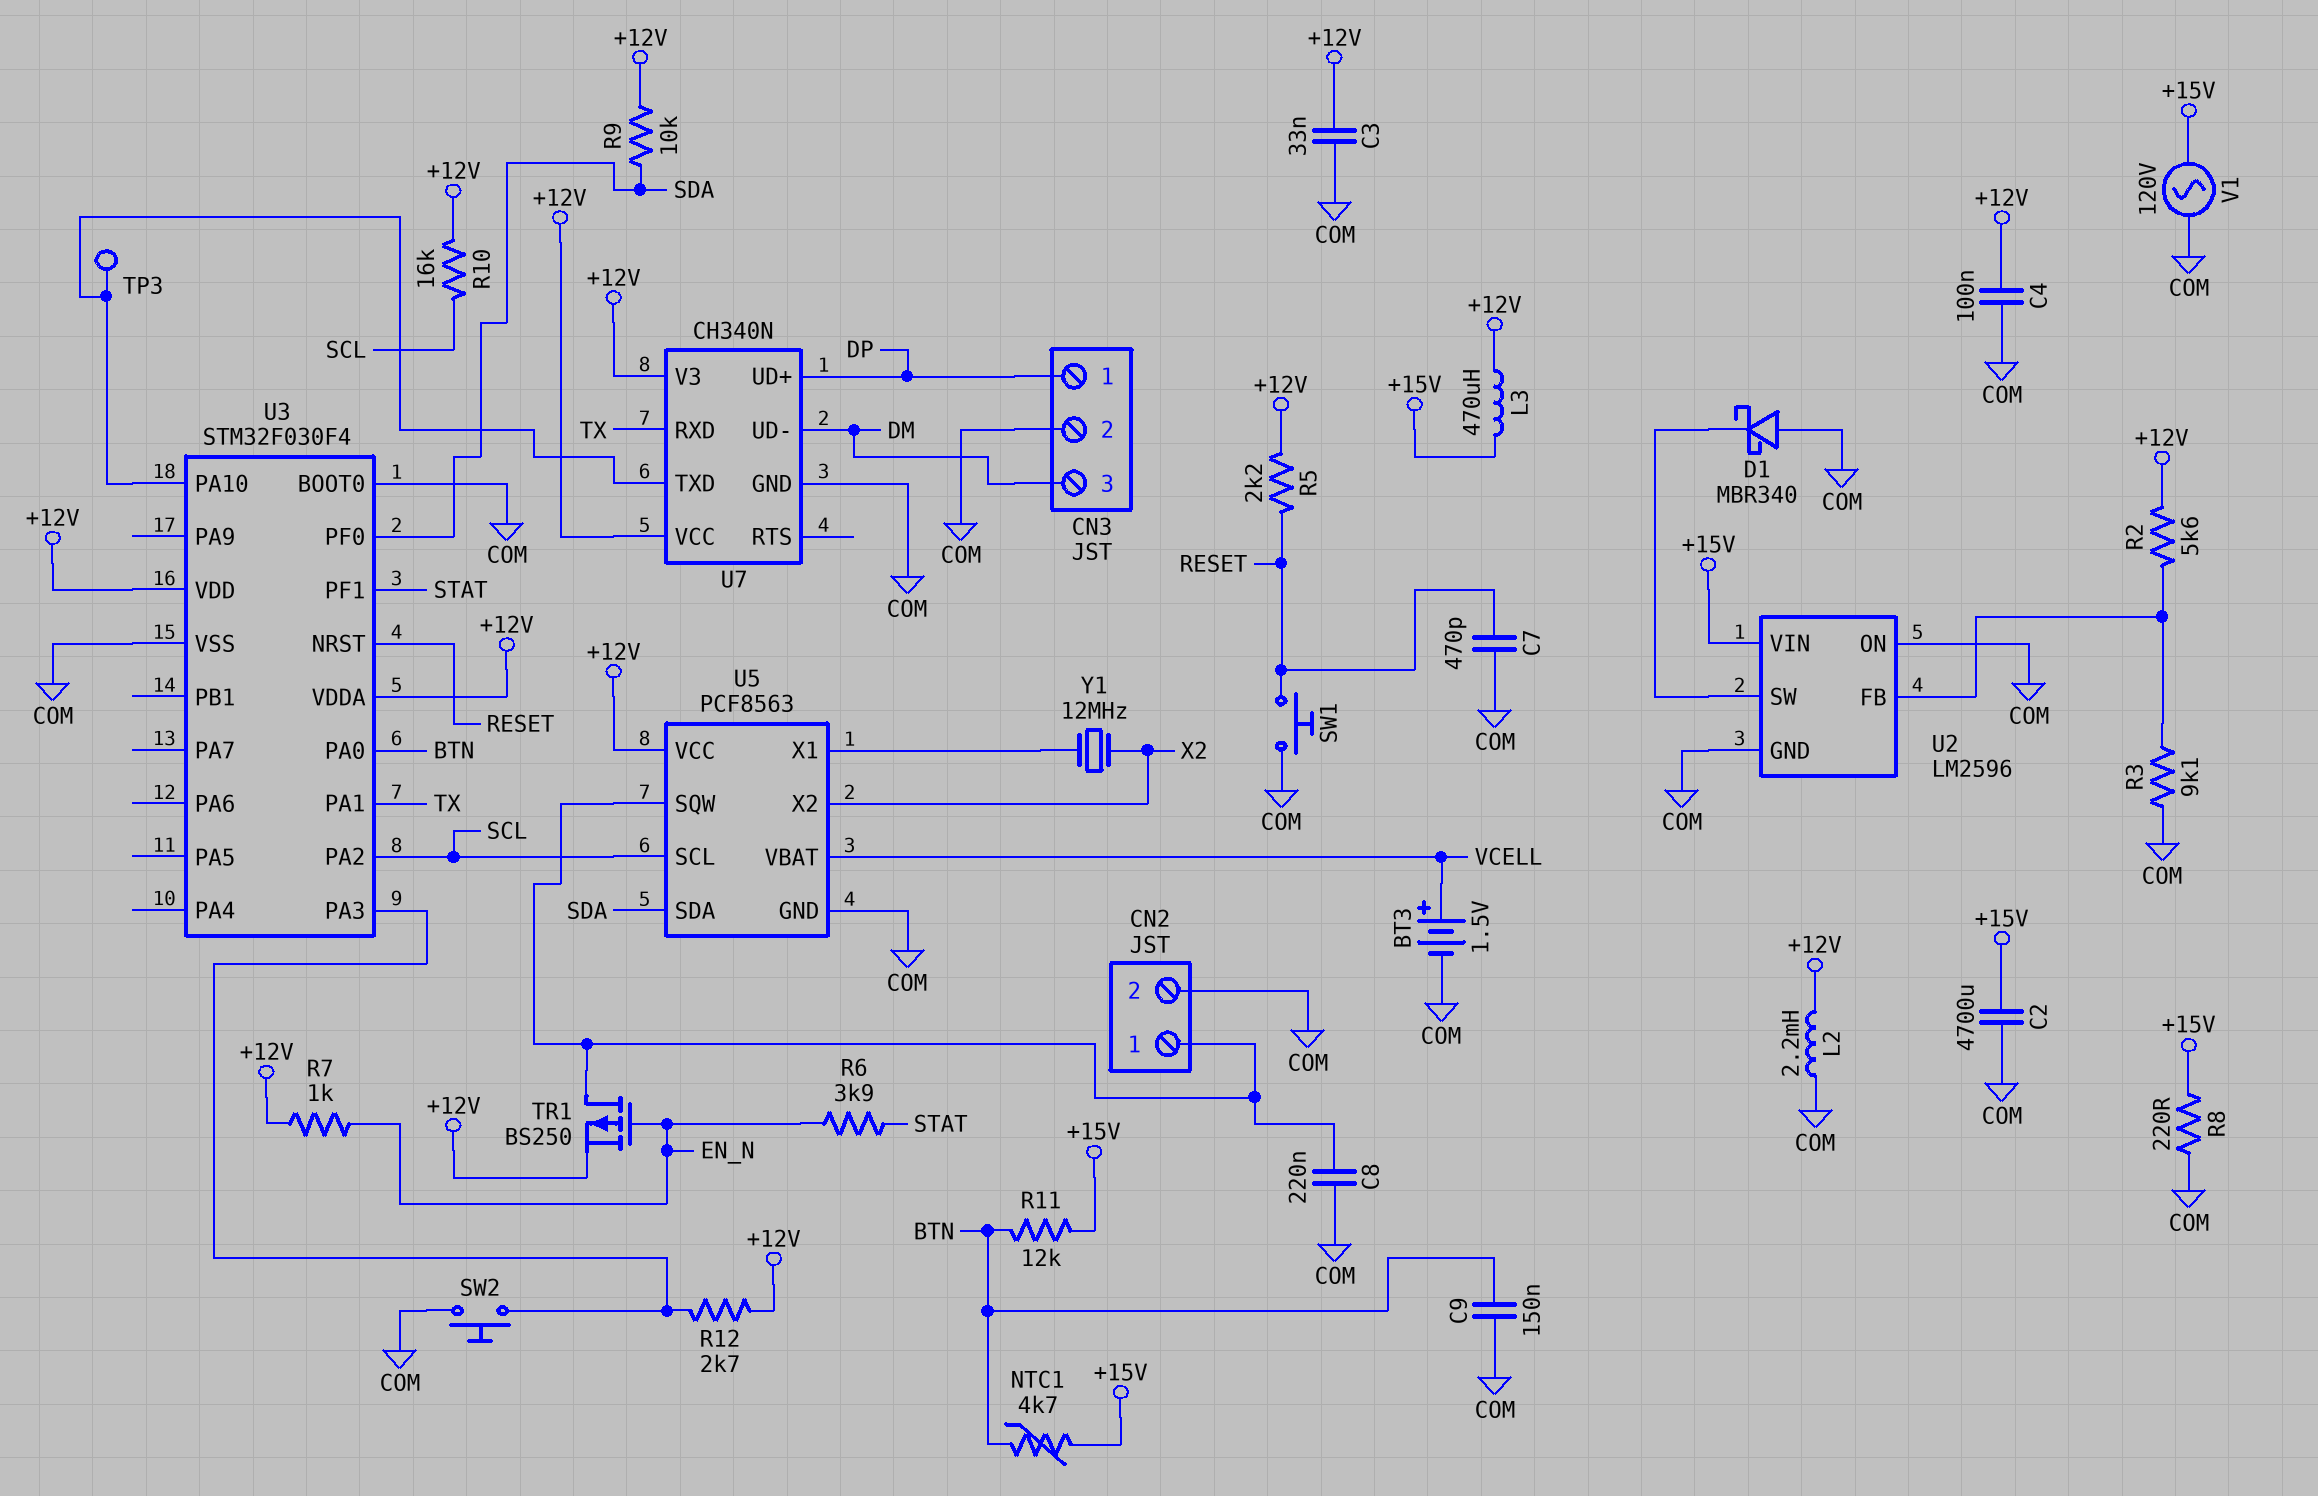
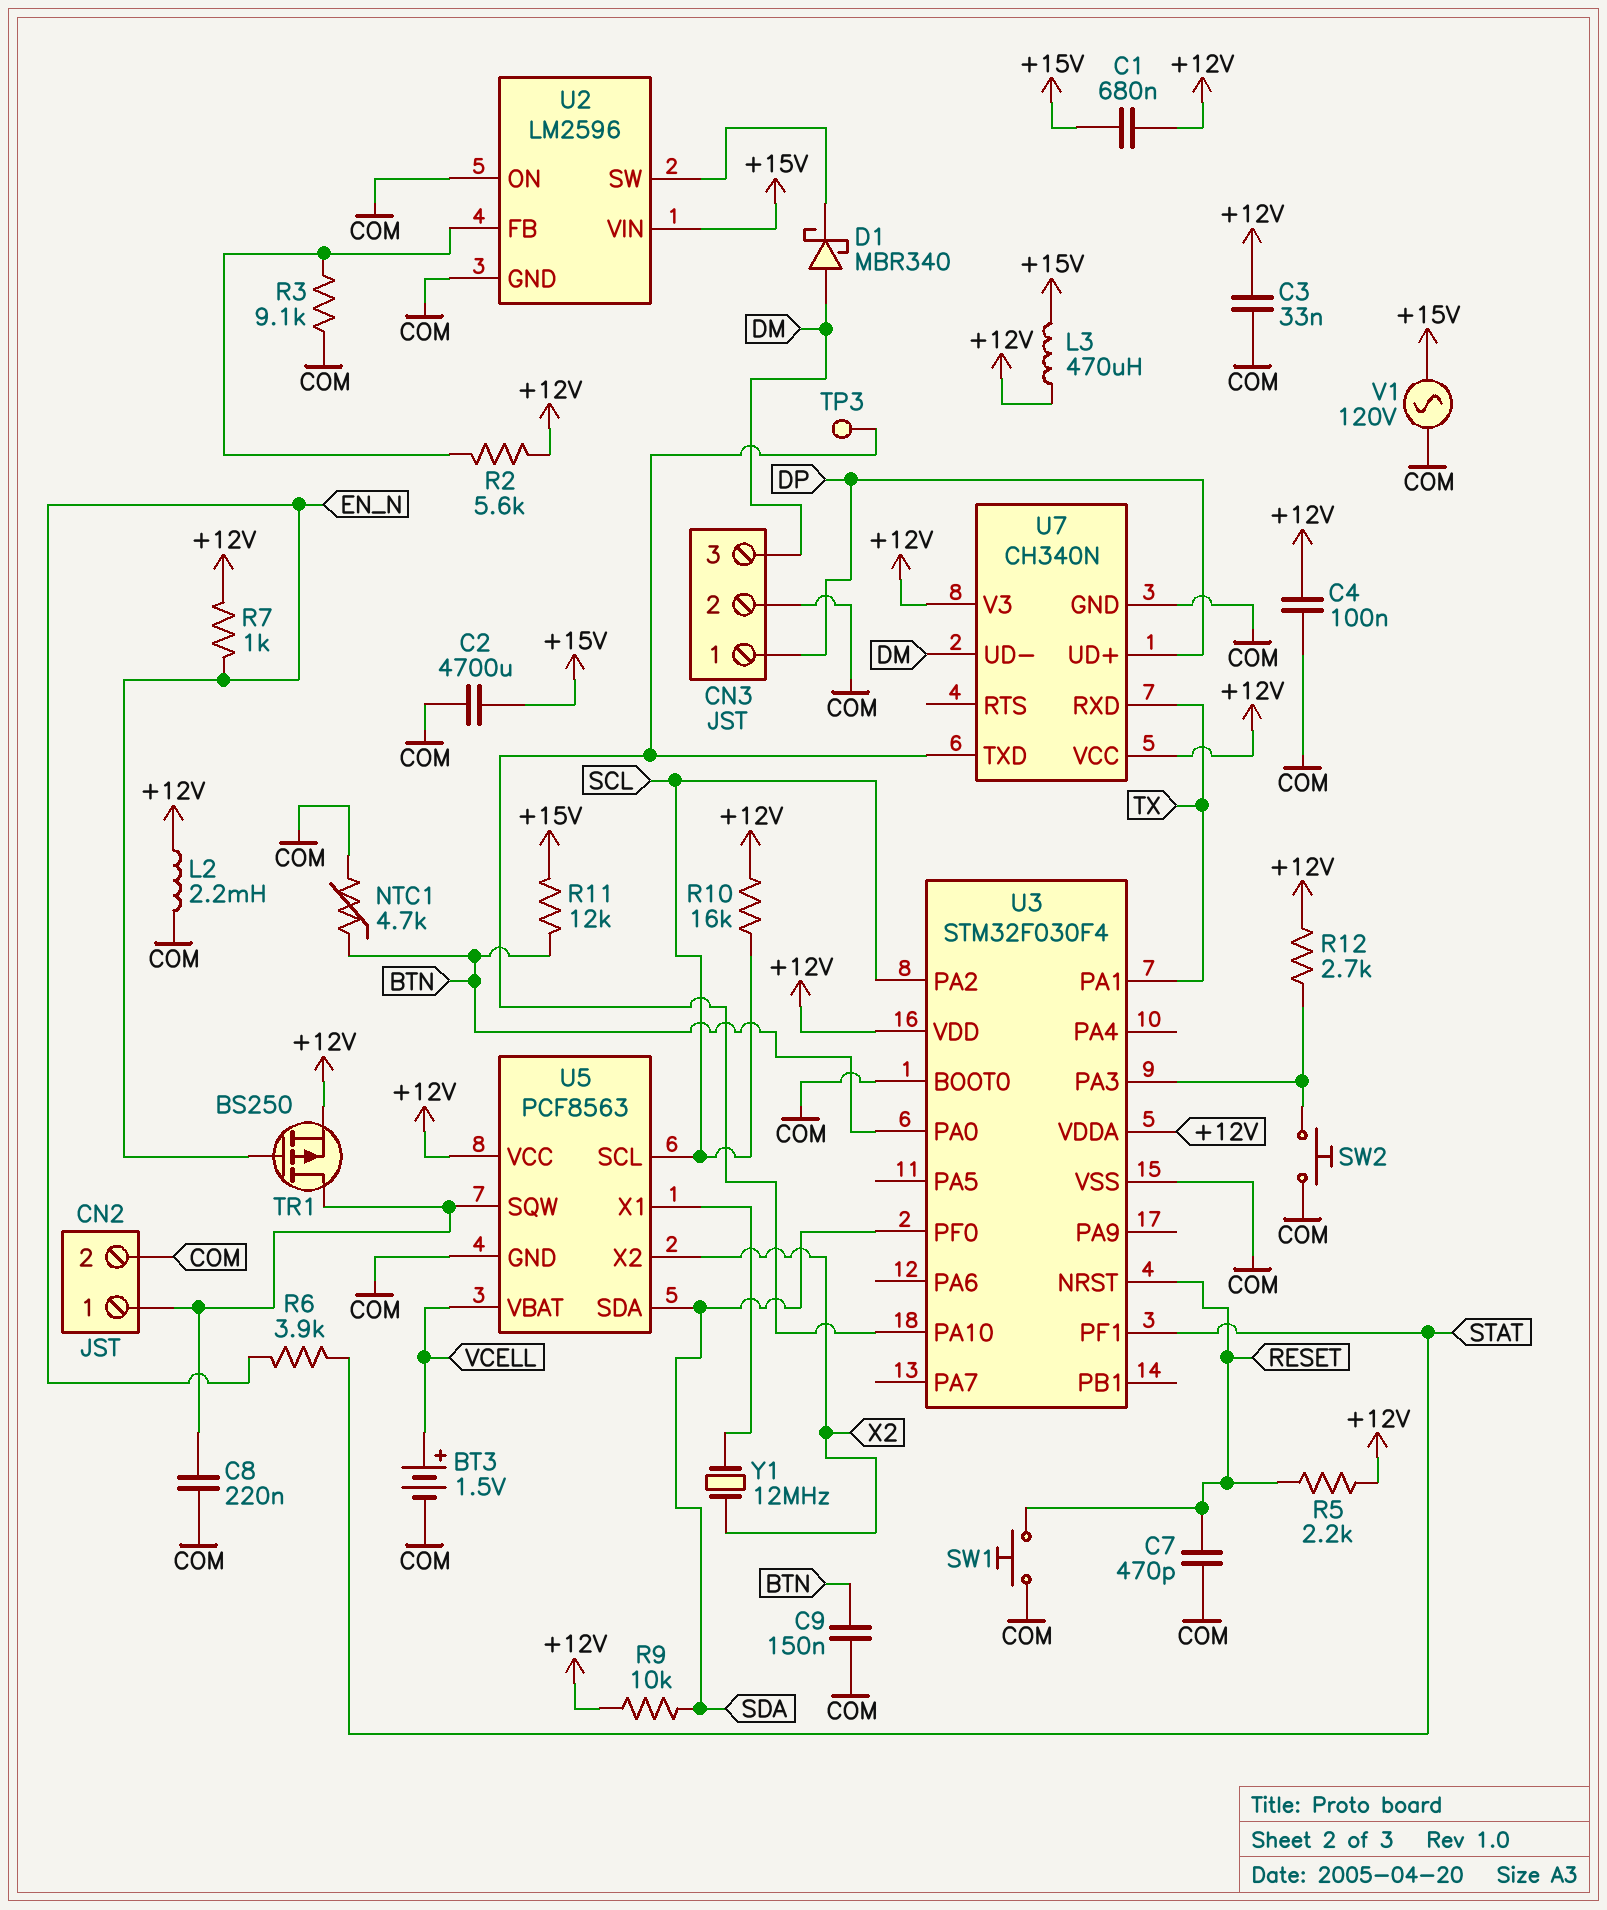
C1: none -> 680nF (+12V, +15V)
D1: schottky MBR340 (A COM, K U2/SW) -> schottky MBR340 (A DM, K U2/SW)
NTC1: 4.7k (+15V, BTN) -> 4.7k (BTN, COM)
R8: 220 (+15V, COM) -> none

